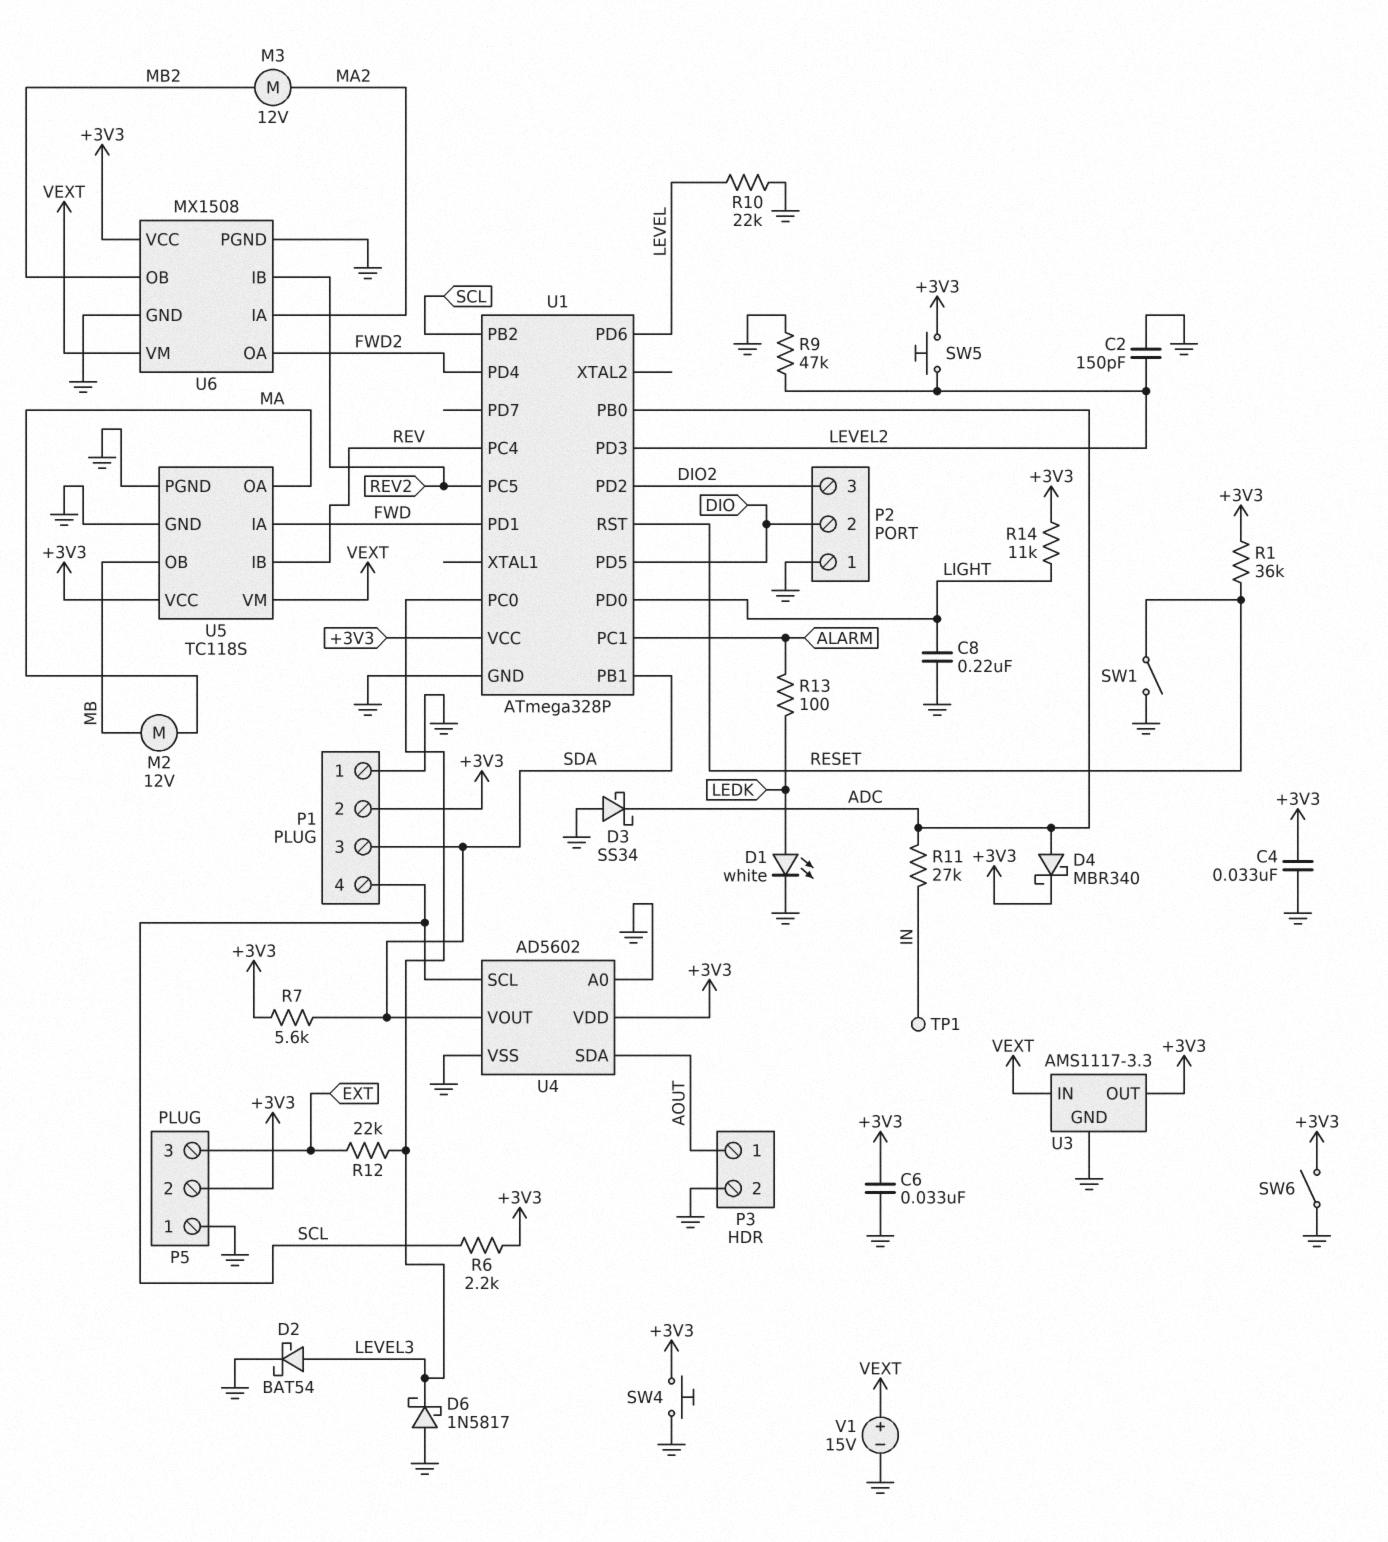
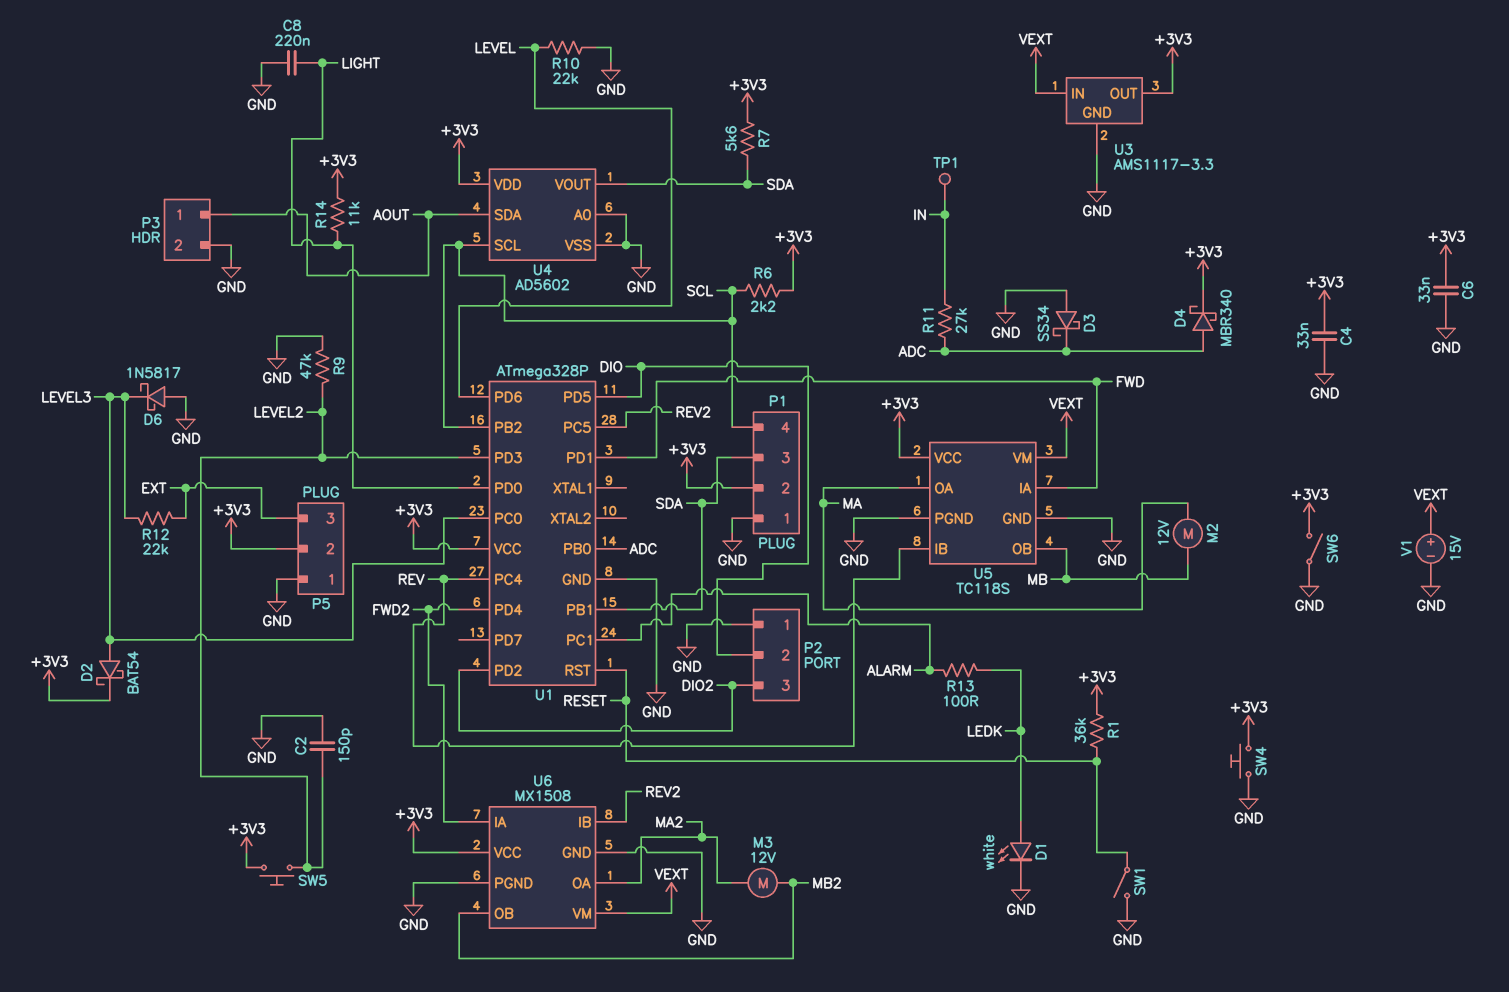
D2: schottky BAT54 (A LEVEL3, K GND) -> schottky BAT54 (A LEVEL3, K +3V3)
U6 pin IA: MA2 -> FWD2
U6 pin OA: FWD2 -> MA2

